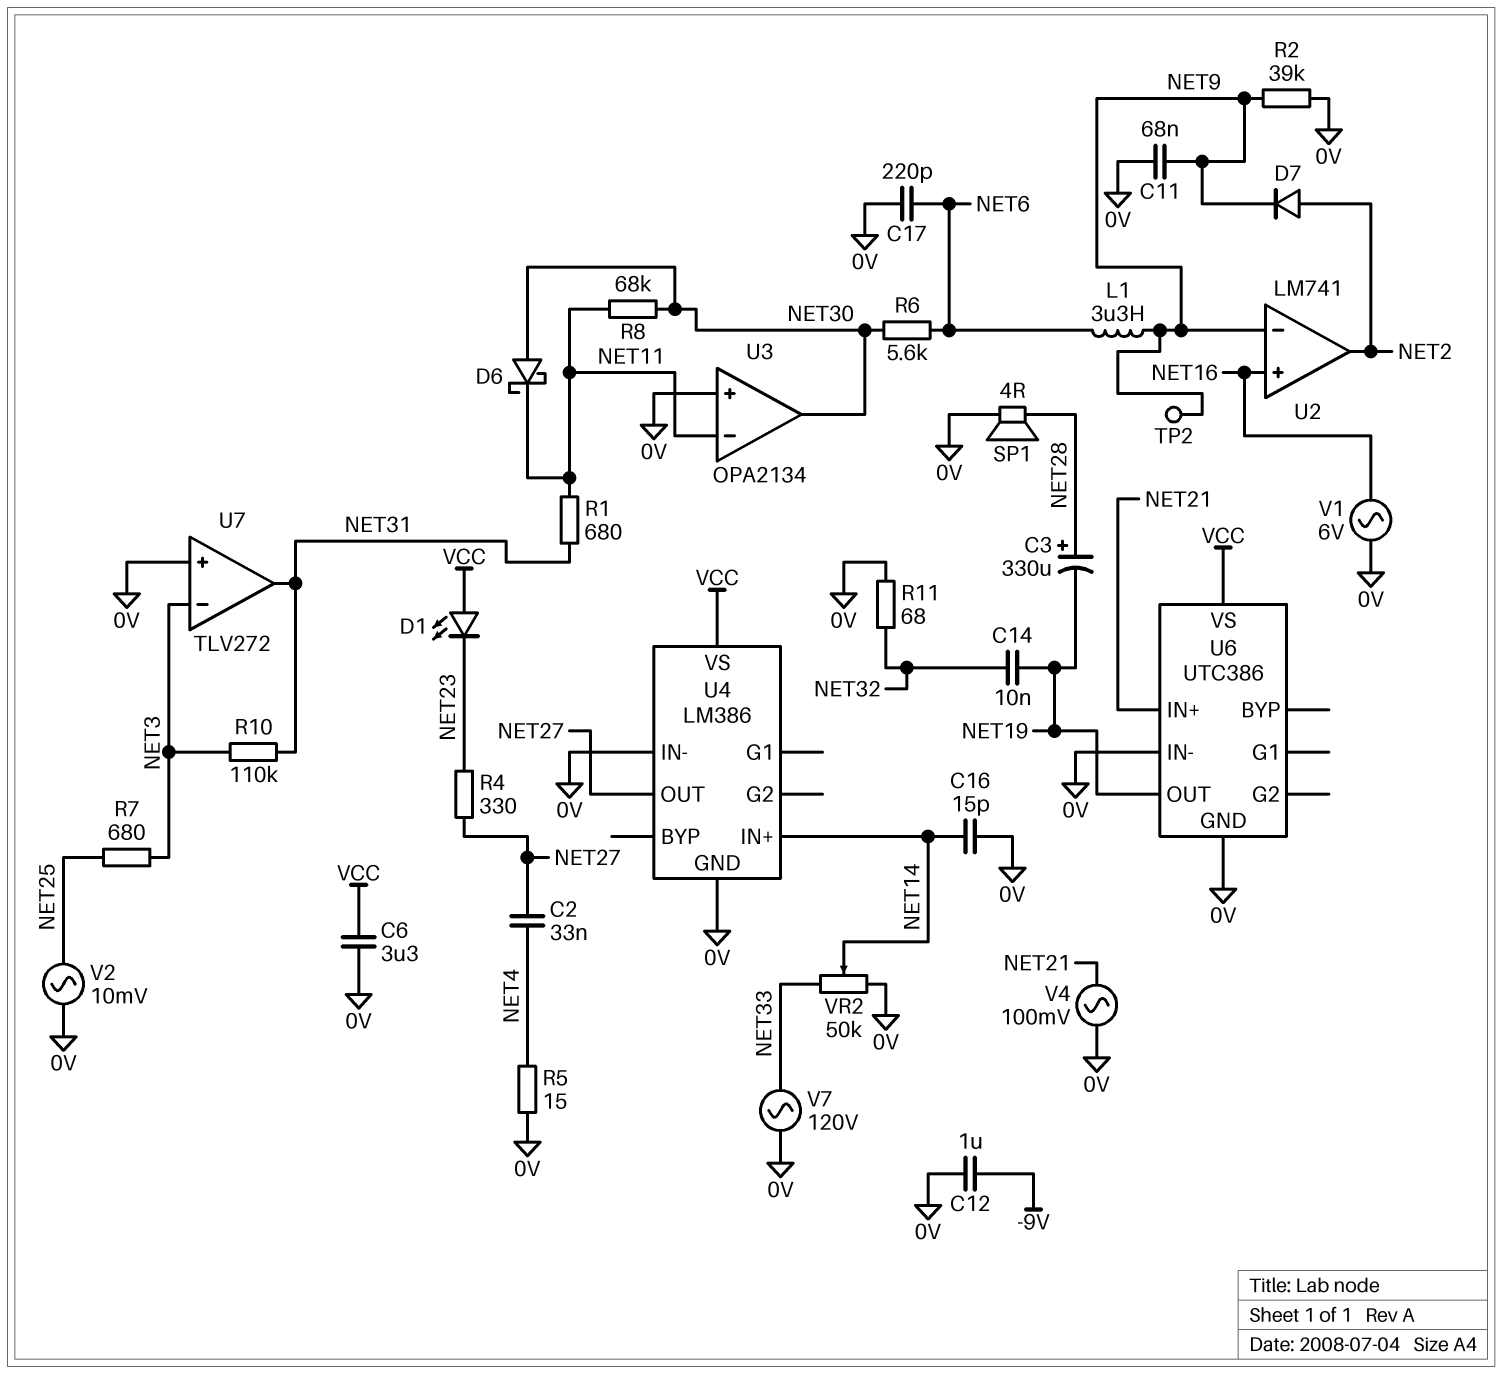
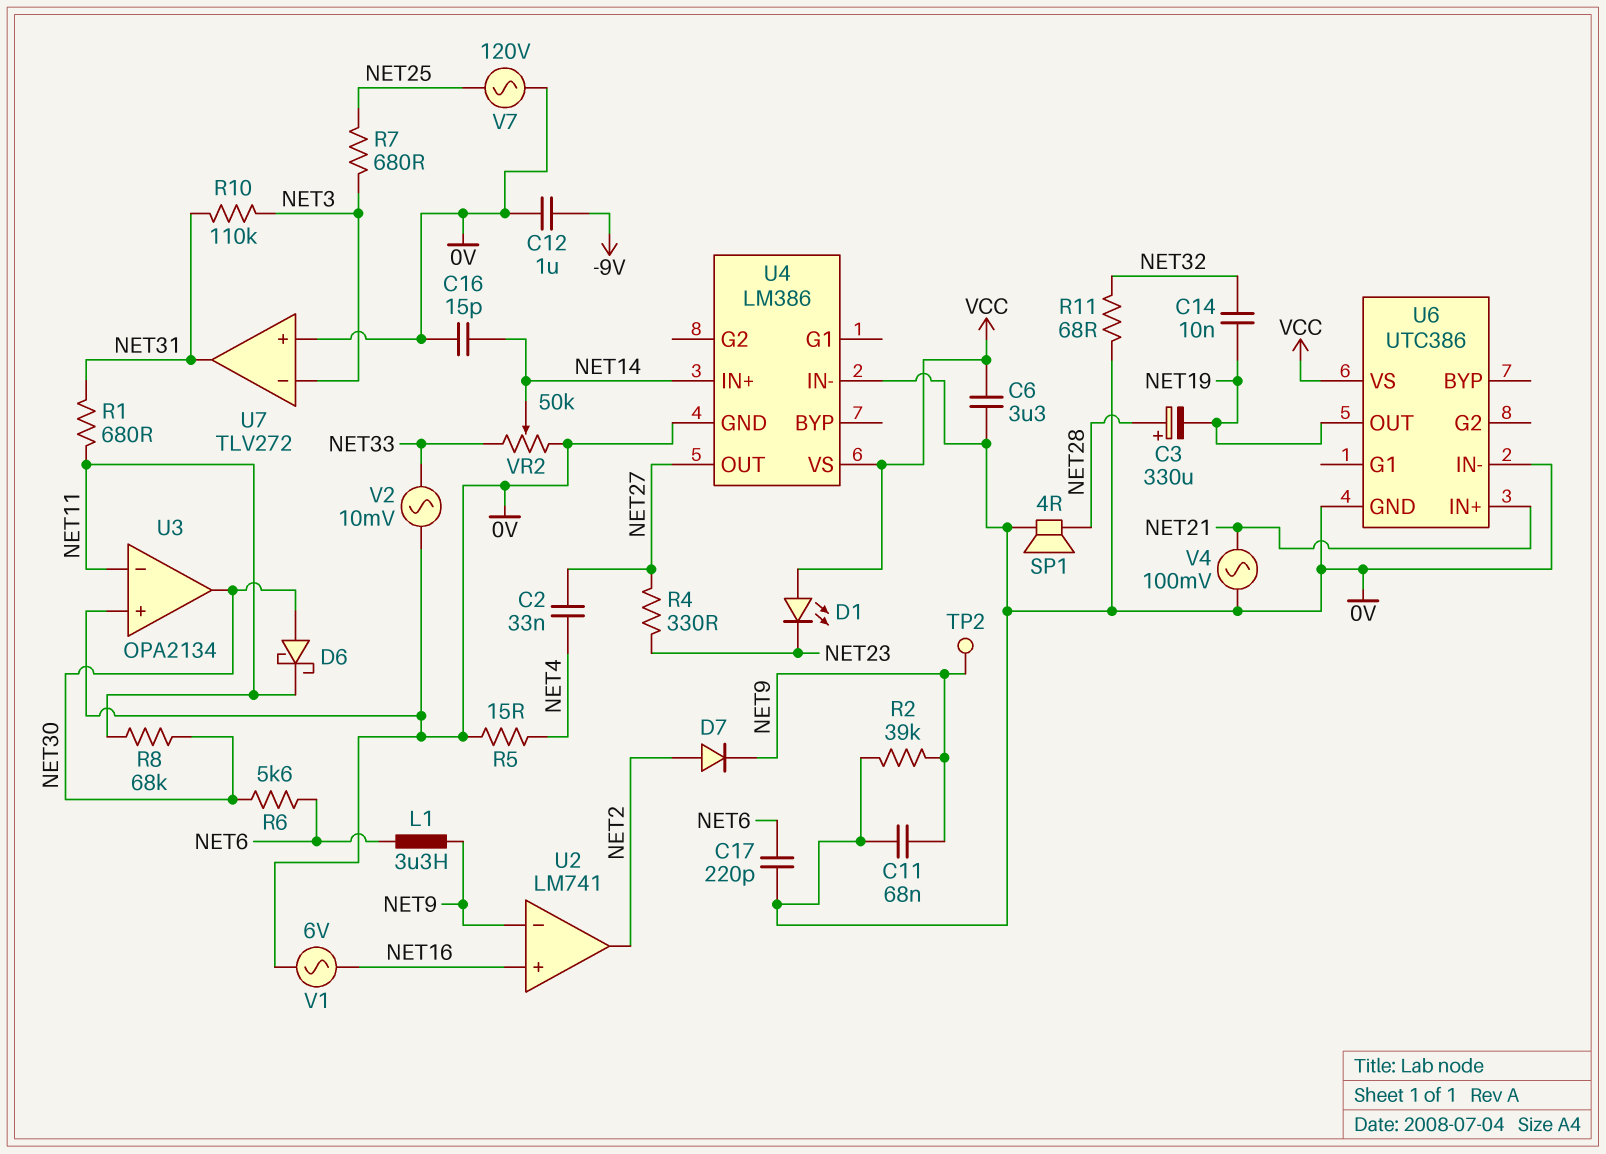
V2: AC 10mV (0V, NET25) -> AC 10mV (0V, NET33)
V7: AC 120V (0V, NET33) -> AC 120V (0V, NET25)

